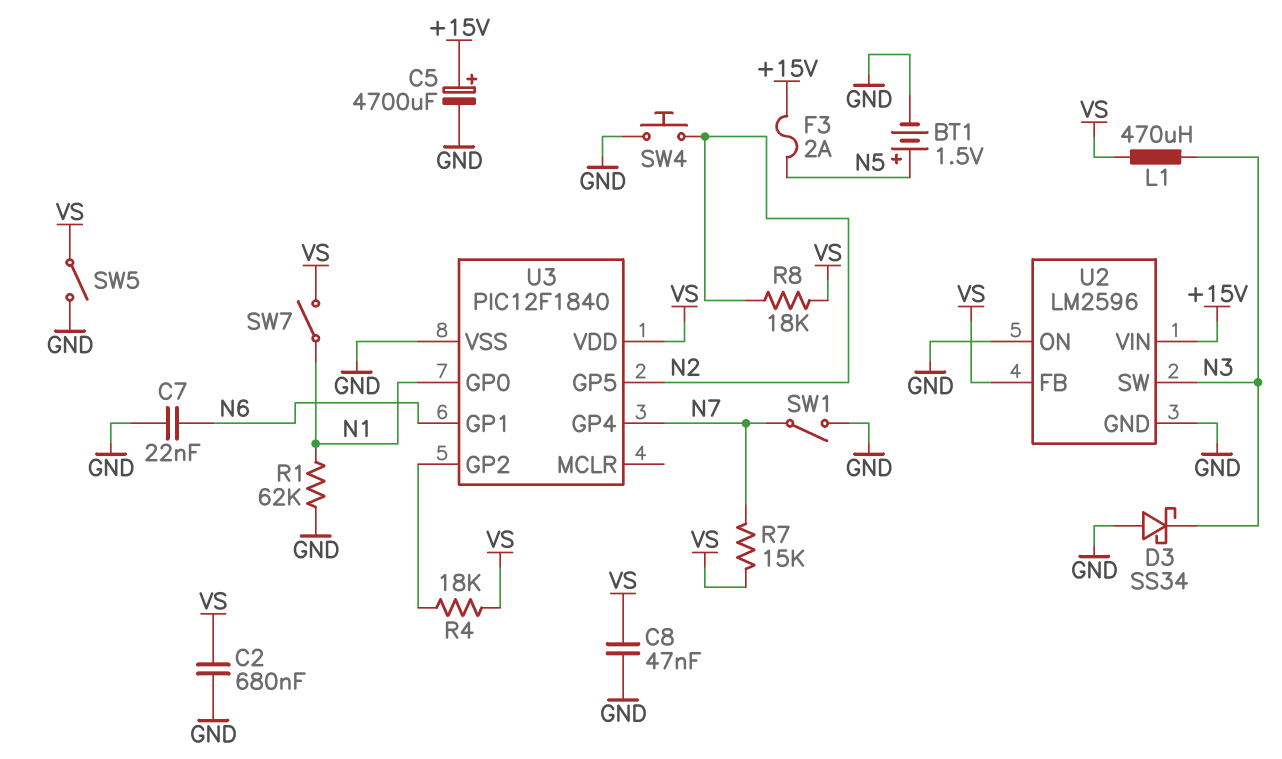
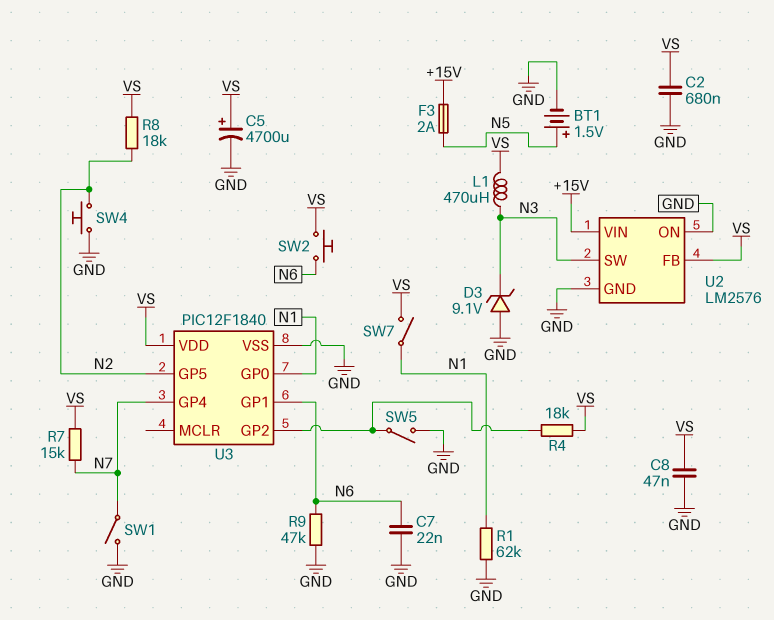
C5: 4700uF (plus +15V, minus GND) -> 4700uF (plus VS, minus GND)
D3: schottky SS34 (A GND, K N3) -> zener 9.1V (A GND, K N3)
R9: none -> 47k (GND, N6)
SW2: none -> button (N6, VS)
SW5: switch (GND, VS) -> switch (GND, U3/GP2)
U2: LM2596 -> LM2576

